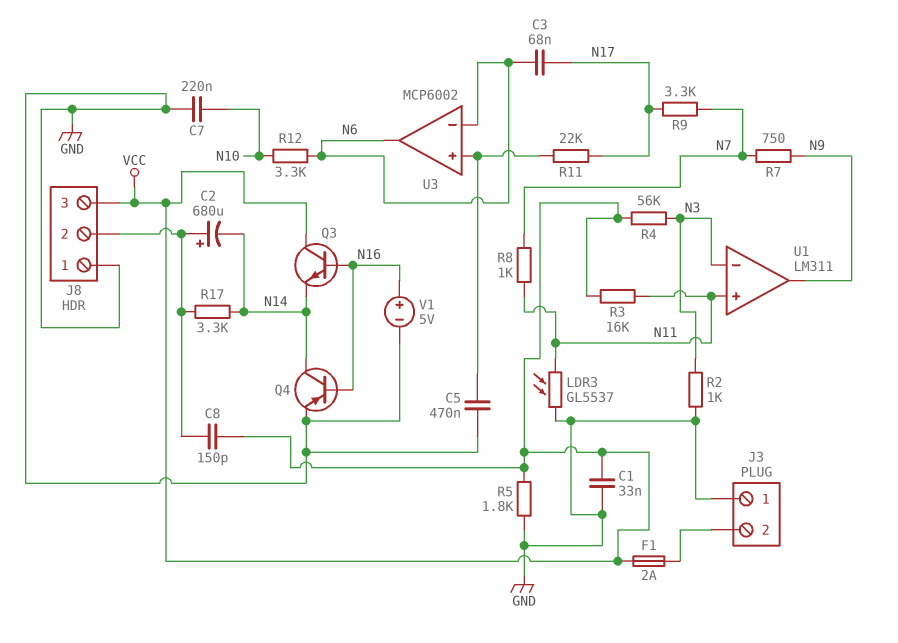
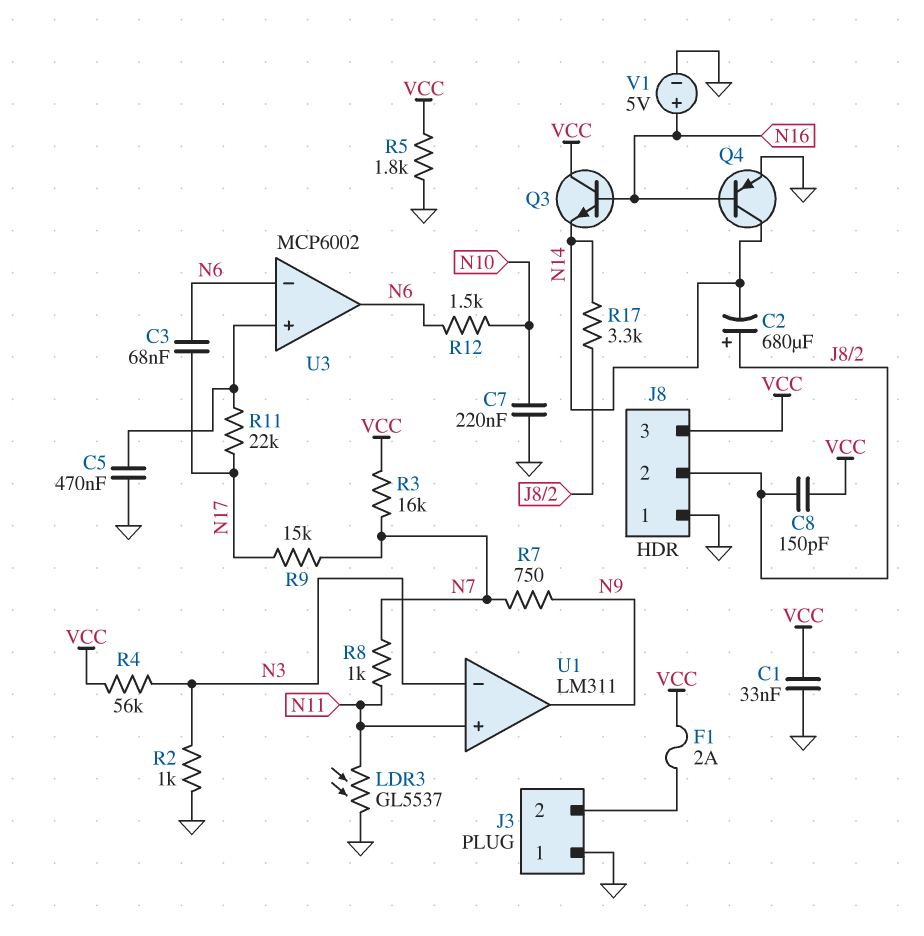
R3: 16k (N11, VCC) -> 16k (N7, VCC)
R9: 3.3k (N7, N17) -> 15k (N7, N17)
R12: 3.3k (N6, N10) -> 1.5k (N6, N10)

